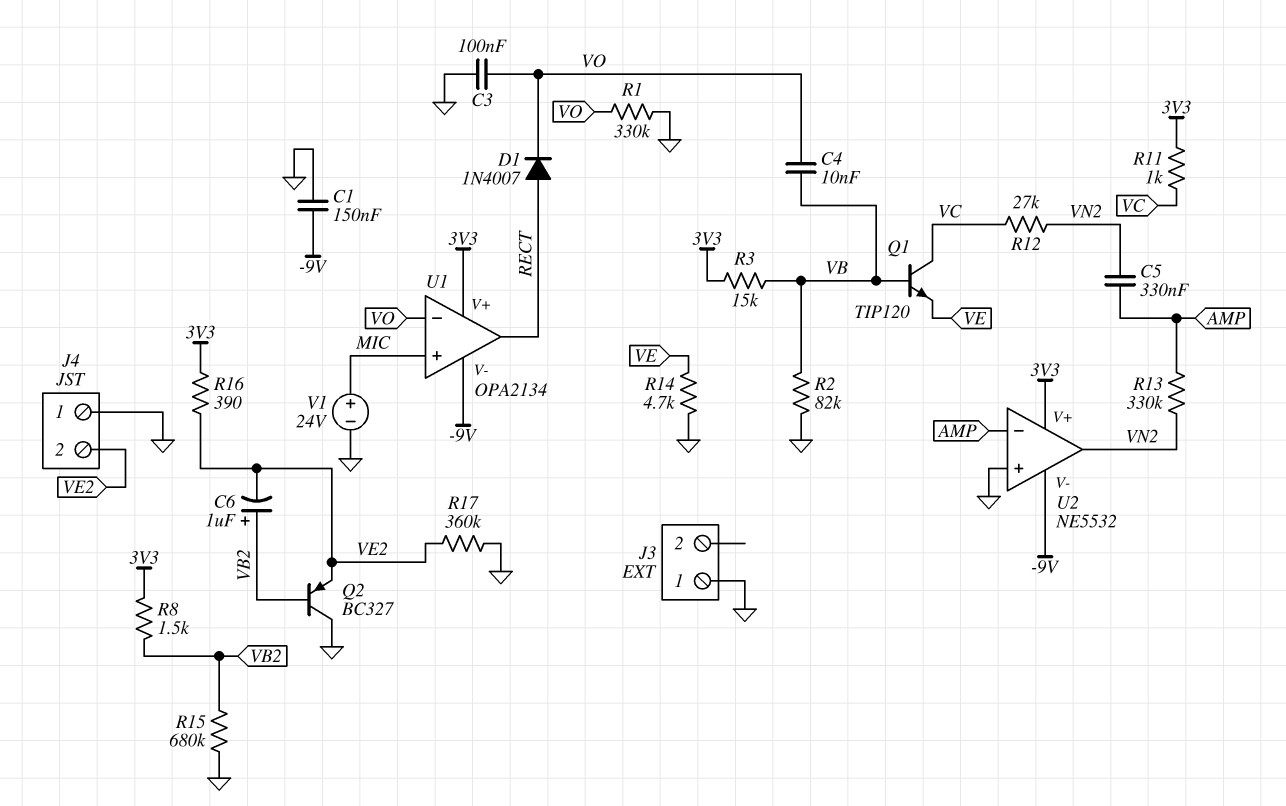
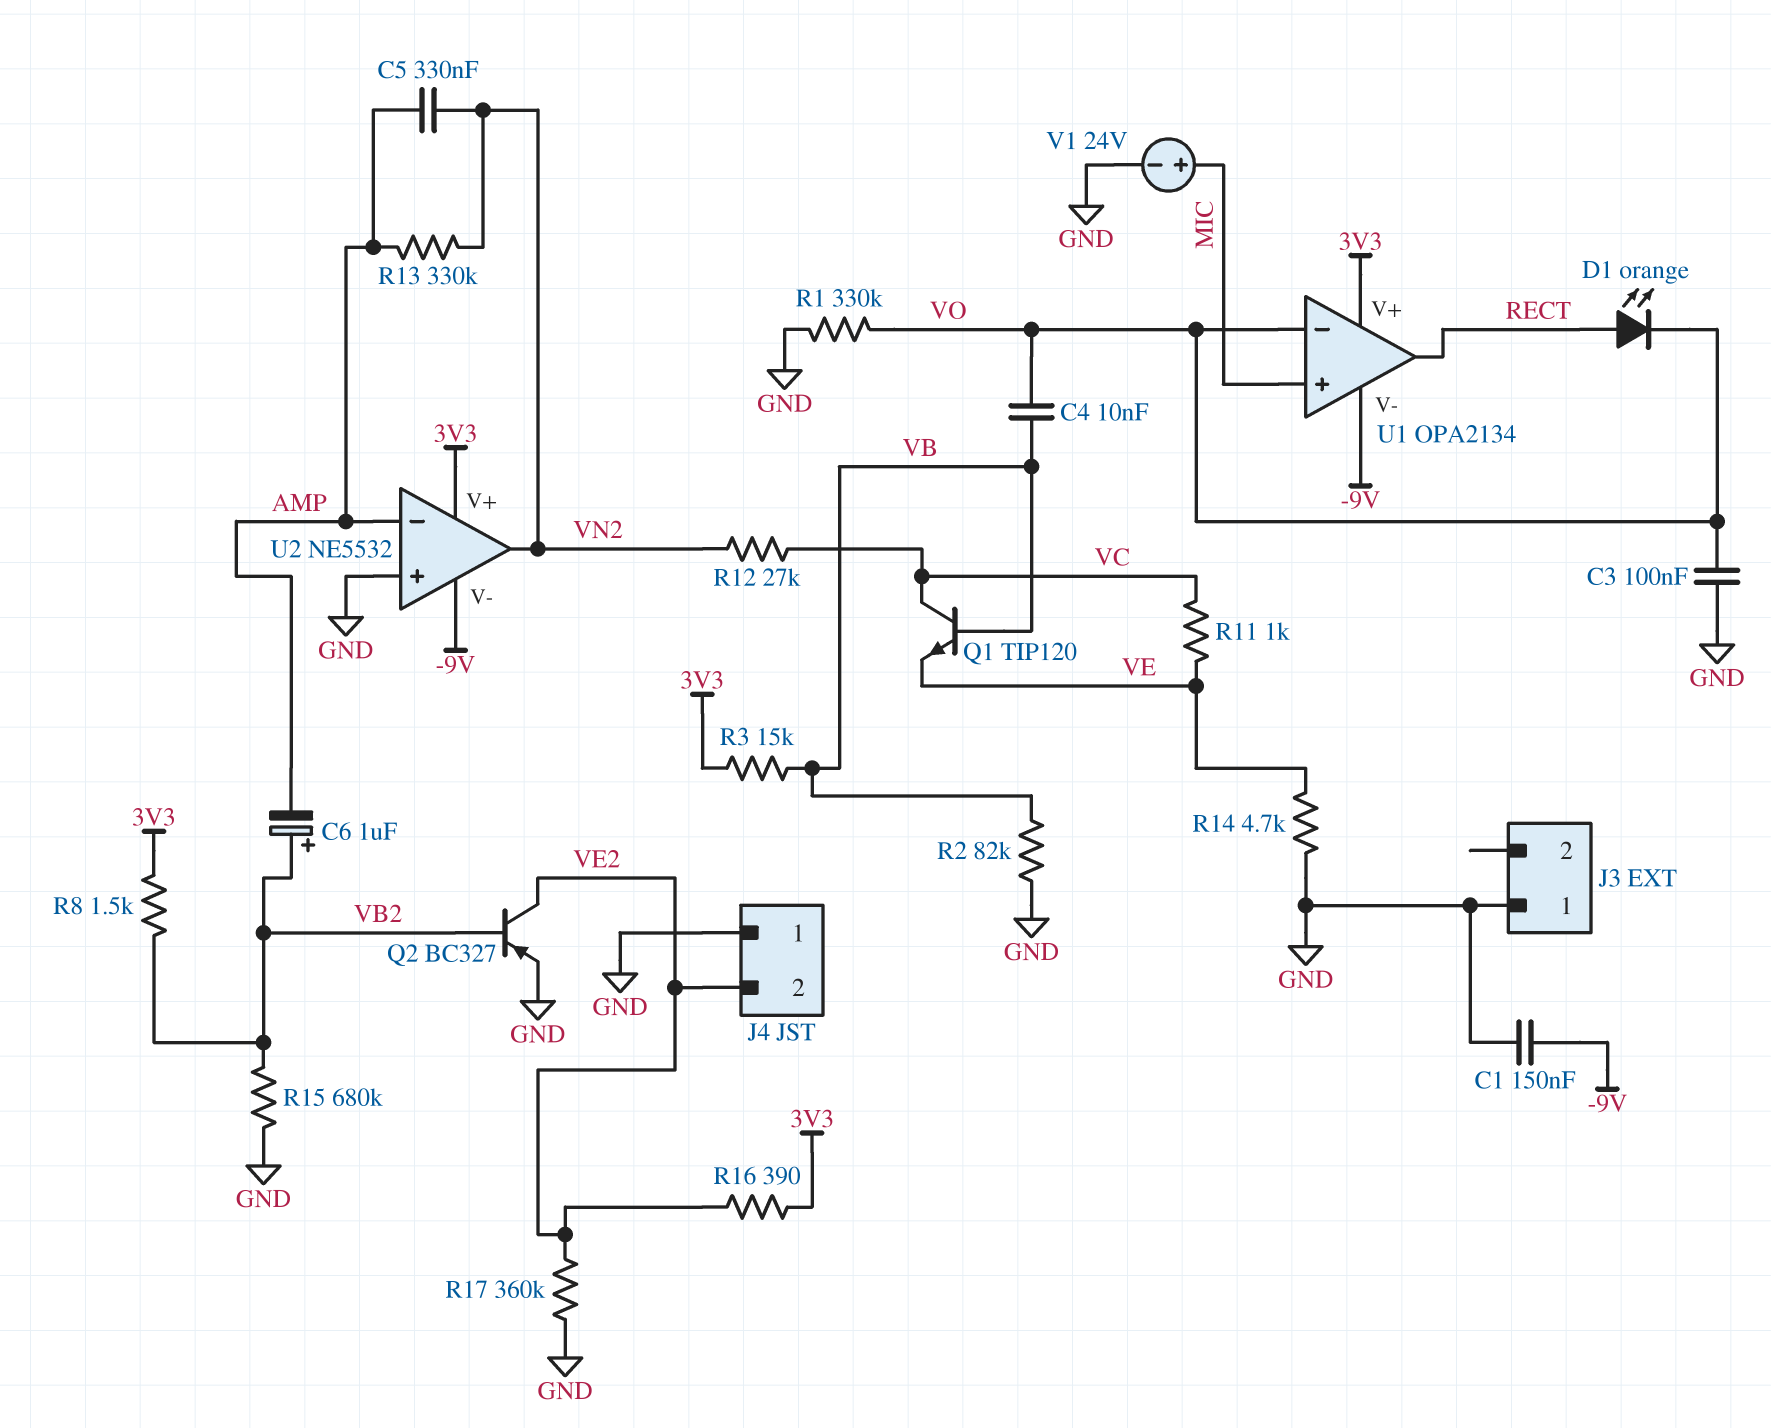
C6: 1uF (plus VB2, minus VE2) -> 1uF (plus VB2, minus AMP)
D1: diode 1N4007 (A RECT, K VO) -> LED orange (A RECT, K VO)
Q2: PNP BC327 (B VB2, C GND, E VE2) -> PNP BC327 (B VB2, C VE2, E GND)
R11: 1k (3V3, VC) -> 1k (VC, VE)

